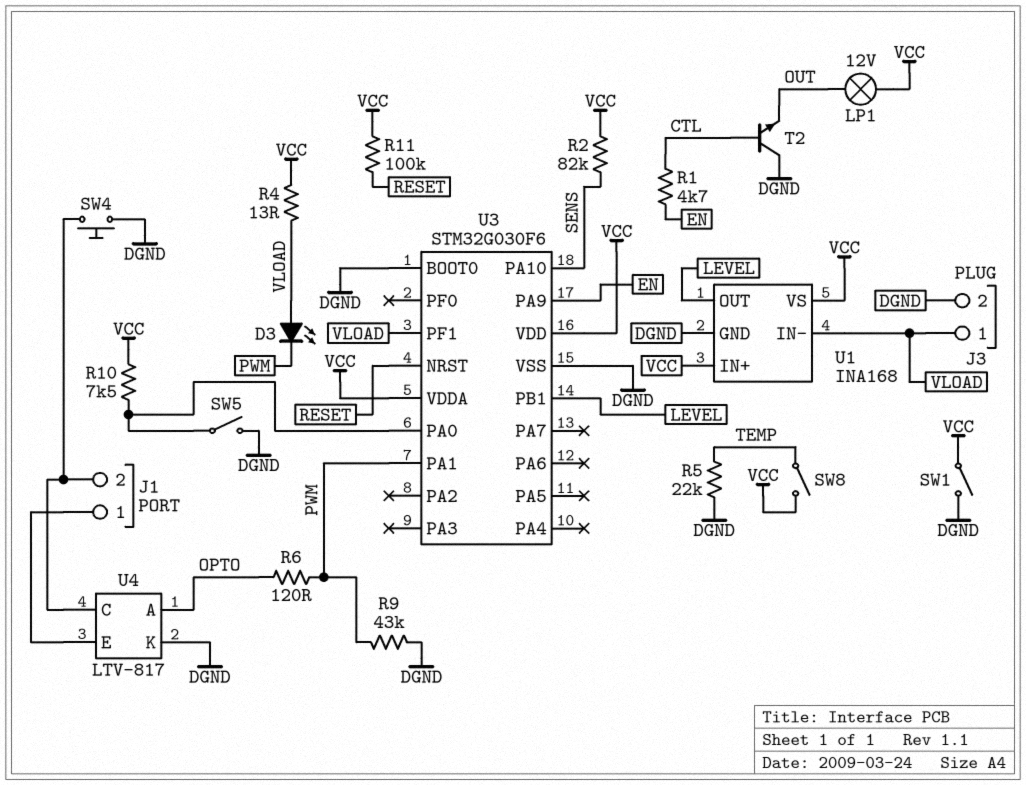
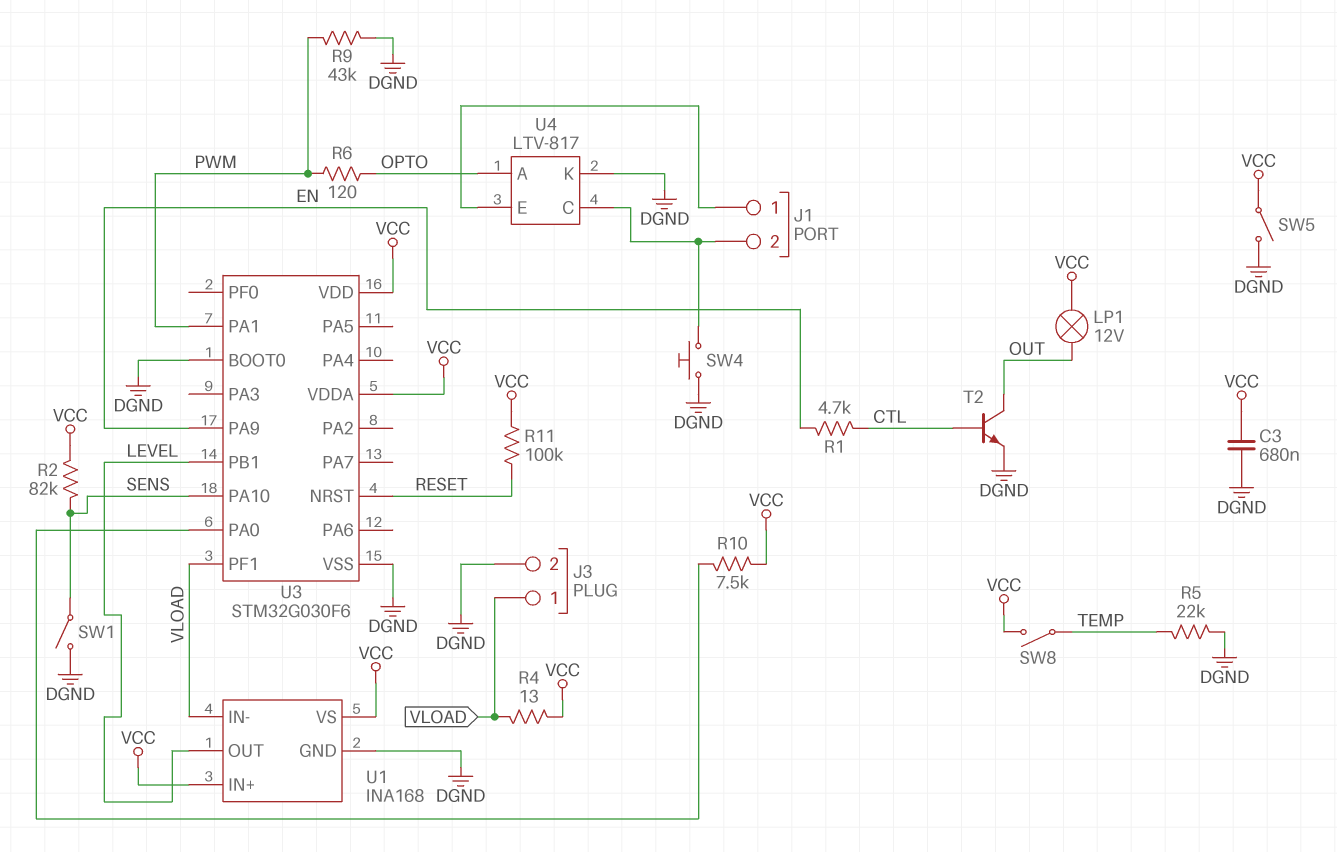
C3: none -> 680nF (DGND, VCC)
D3: LED (A VLOAD, K PWM) -> none
SW1: switch (DGND, VCC) -> switch (DGND, SENS)
SW5: switch (DGND, U3/PA0) -> switch (DGND, VCC)
T2: NPN (B CTL, C DGND, E OUT) -> NPN (B CTL, C OUT, E DGND)

